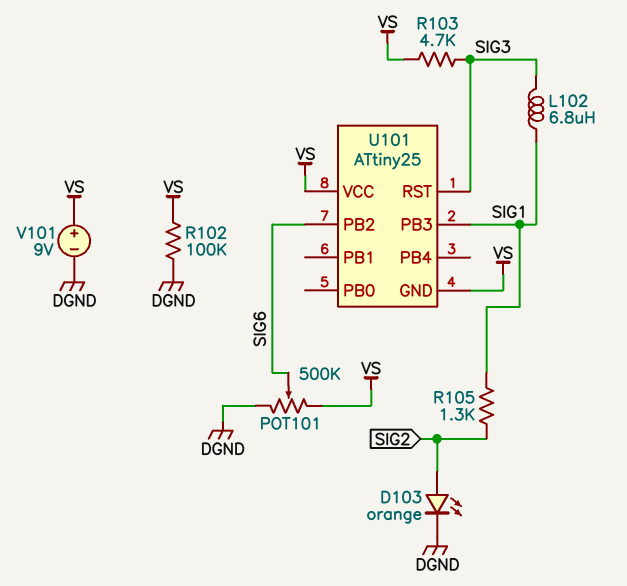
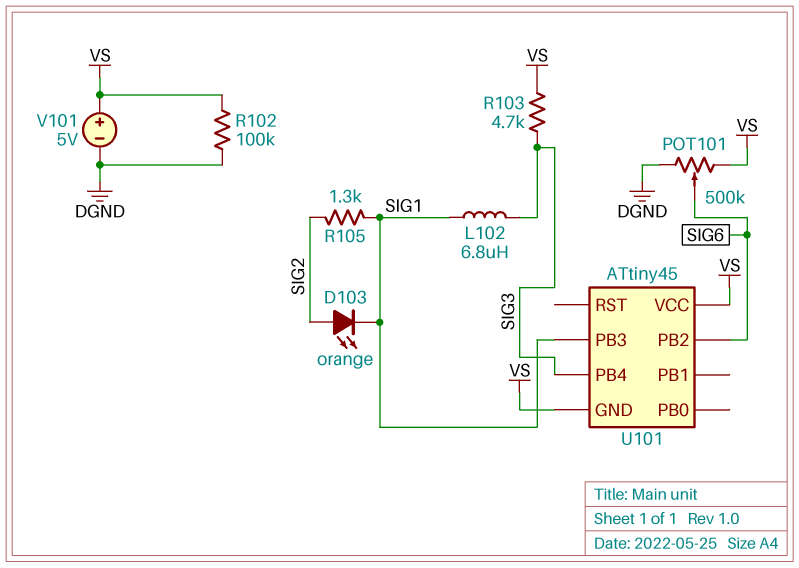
D103: LED orange (A SIG2, K DGND) -> LED orange (A SIG2, K SIG1)
U101: ATtiny25 -> ATtiny45
U101 pin PB4: none -> SIG3
U101 pin RST: SIG3 -> none
V101: 9V (plus VS, minus DGND) -> 5V (plus VS, minus DGND)

